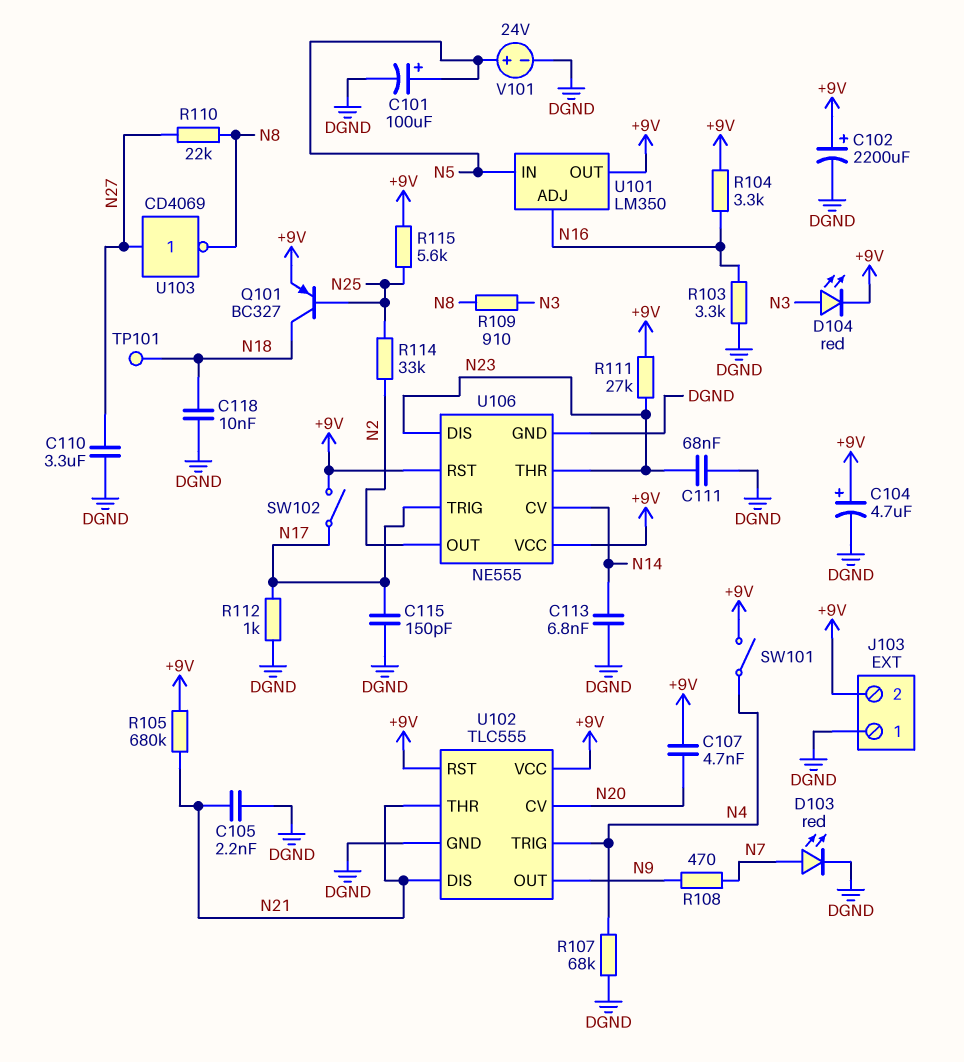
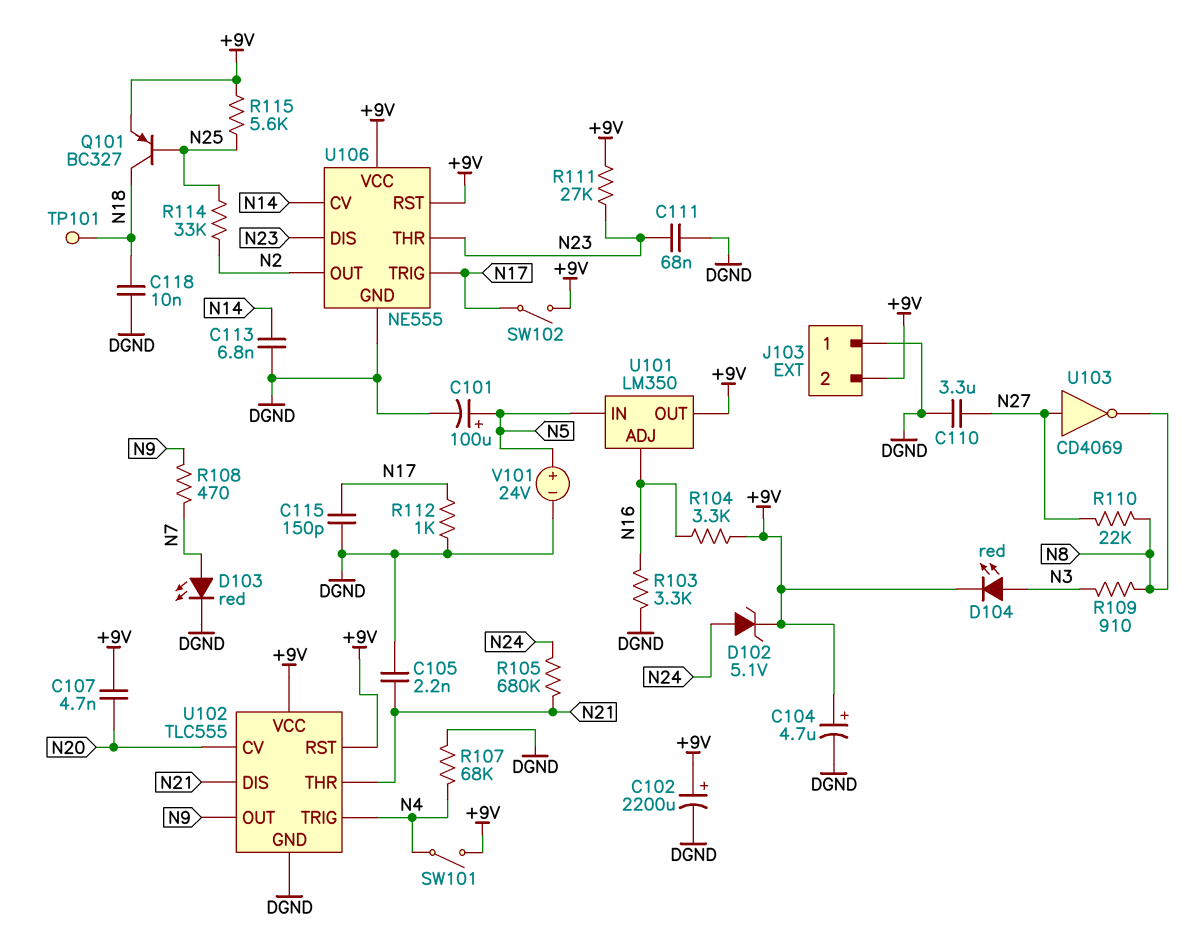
D102: none -> zener 5.1V (A N24, K +9V)
R105: 680k (+9V, N21) -> 680k (N21, N24)

